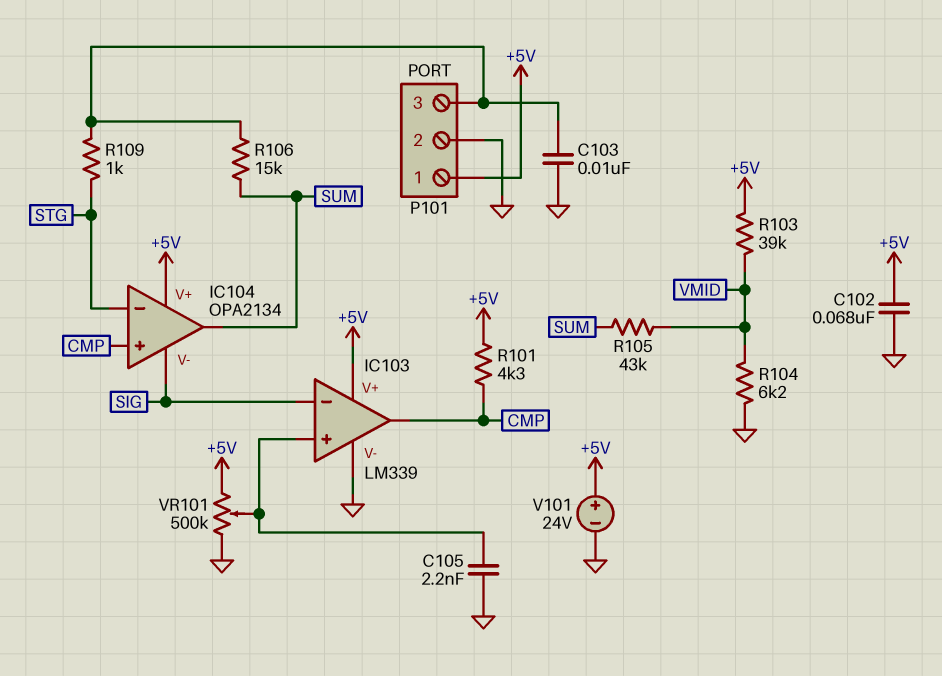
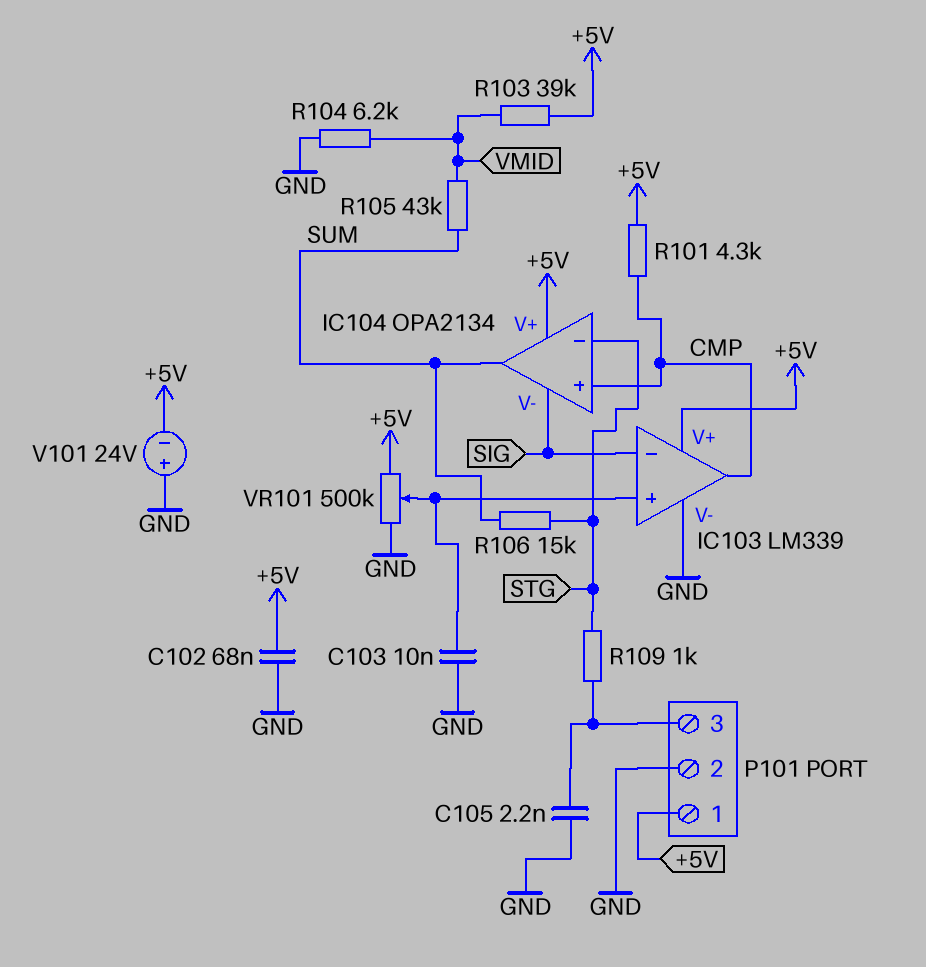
C103: 10nF (GND, P101/3) -> 10nF (GND, IC103/in+)
C105: 2.2nF (GND, IC103/in+) -> 2.2nF (GND, P101/3)
R106: 15k (P101/3, SUM) -> 15k (STG, SUM)
V101: 24V (plus +5V, minus GND) -> 24V (plus GND, minus +5V)

